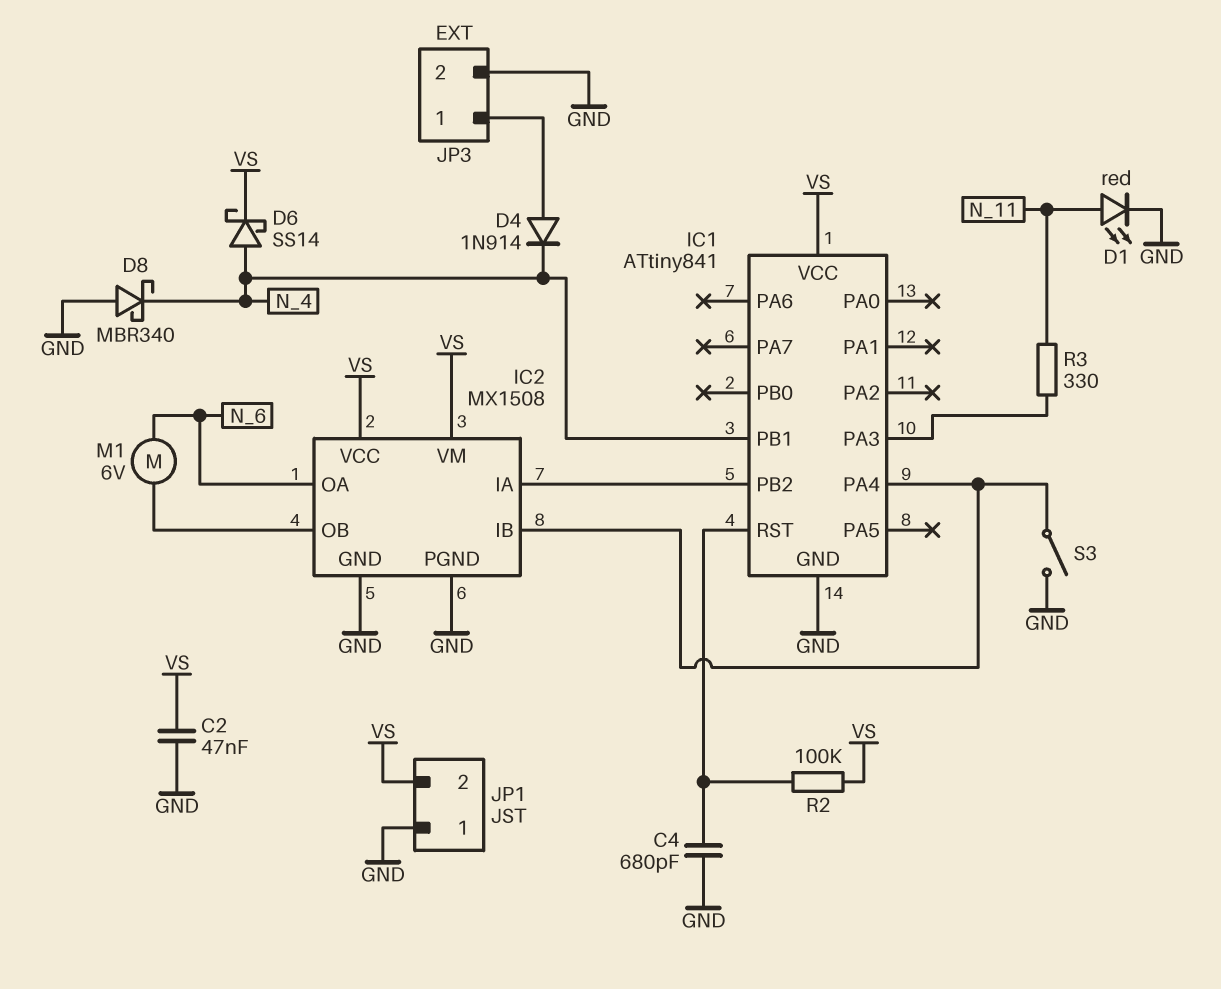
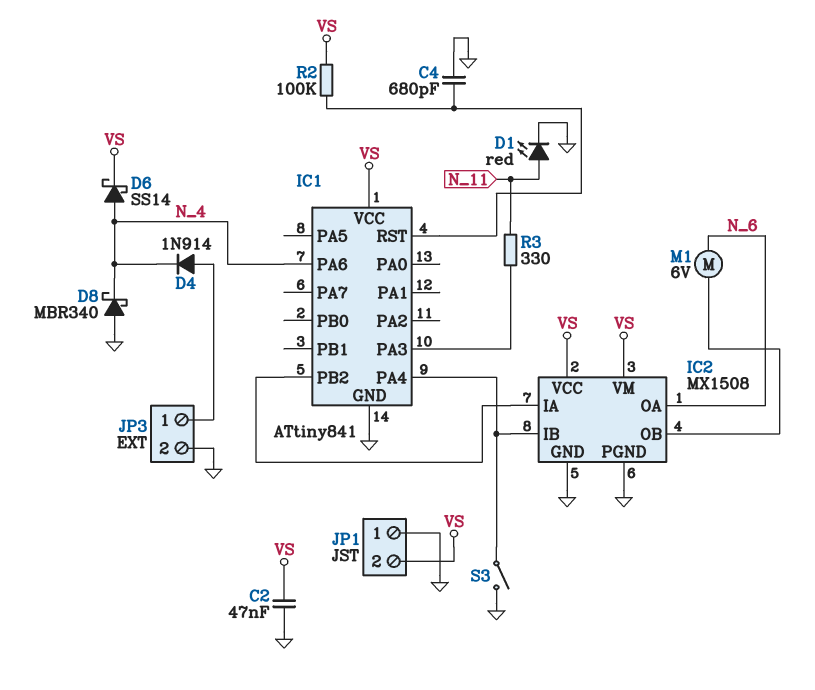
IC1 pin PA6: none -> N_4
IC1 pin PB1: N_4 -> none

